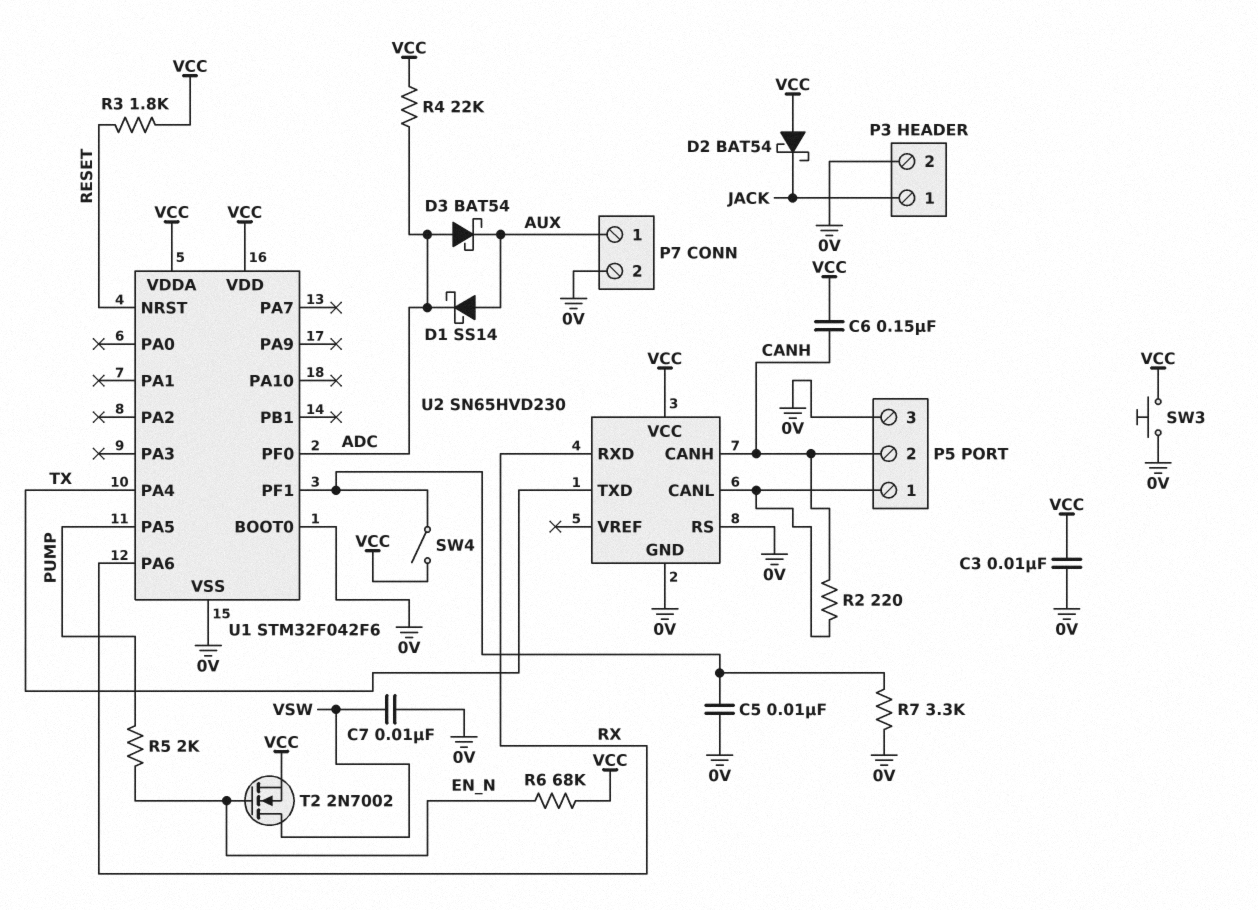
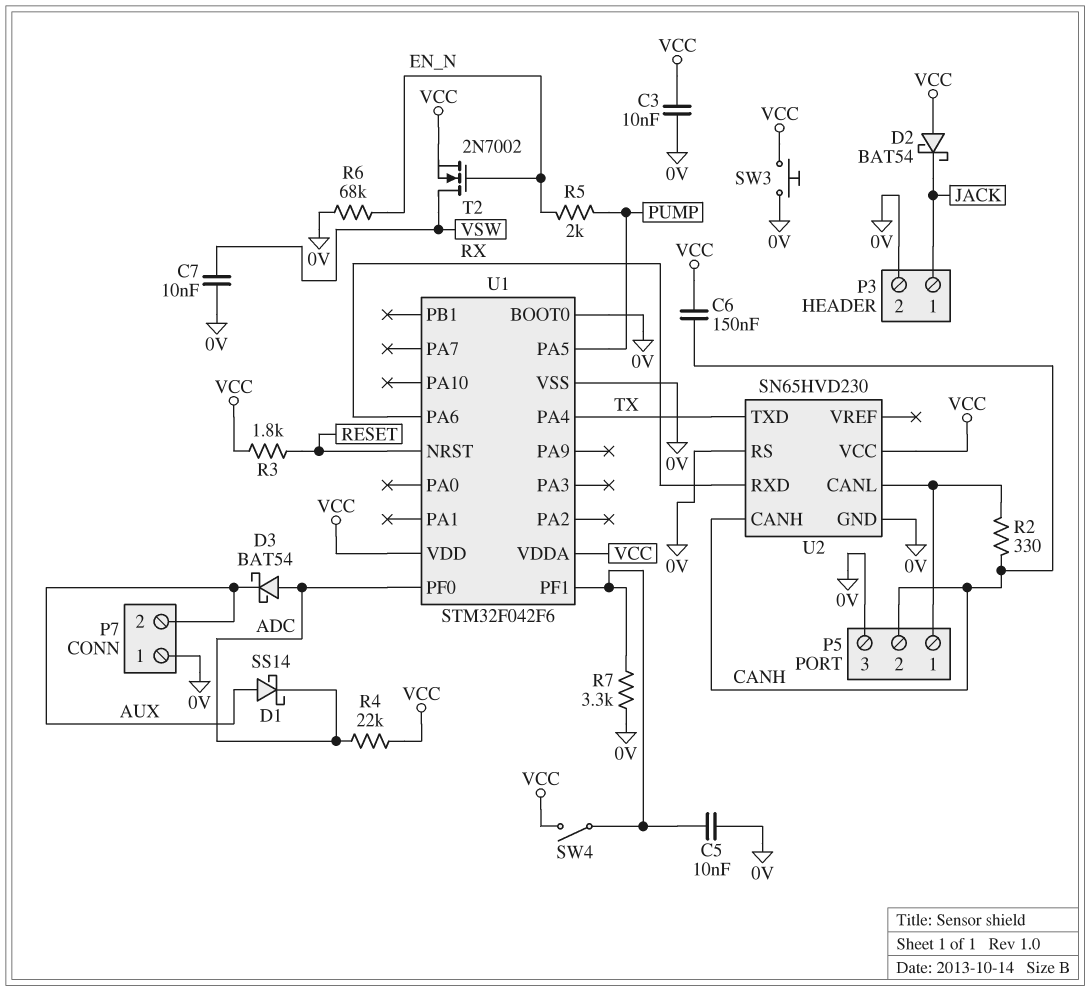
P7 pin 1: AUX -> 0V
P7 pin 2: 0V -> AUX
R2: 220 (CANH, P5/1) -> 330 (CANH, P5/1)
R6: 68k (EN_N, VCC) -> 68k (0V, EN_N)

